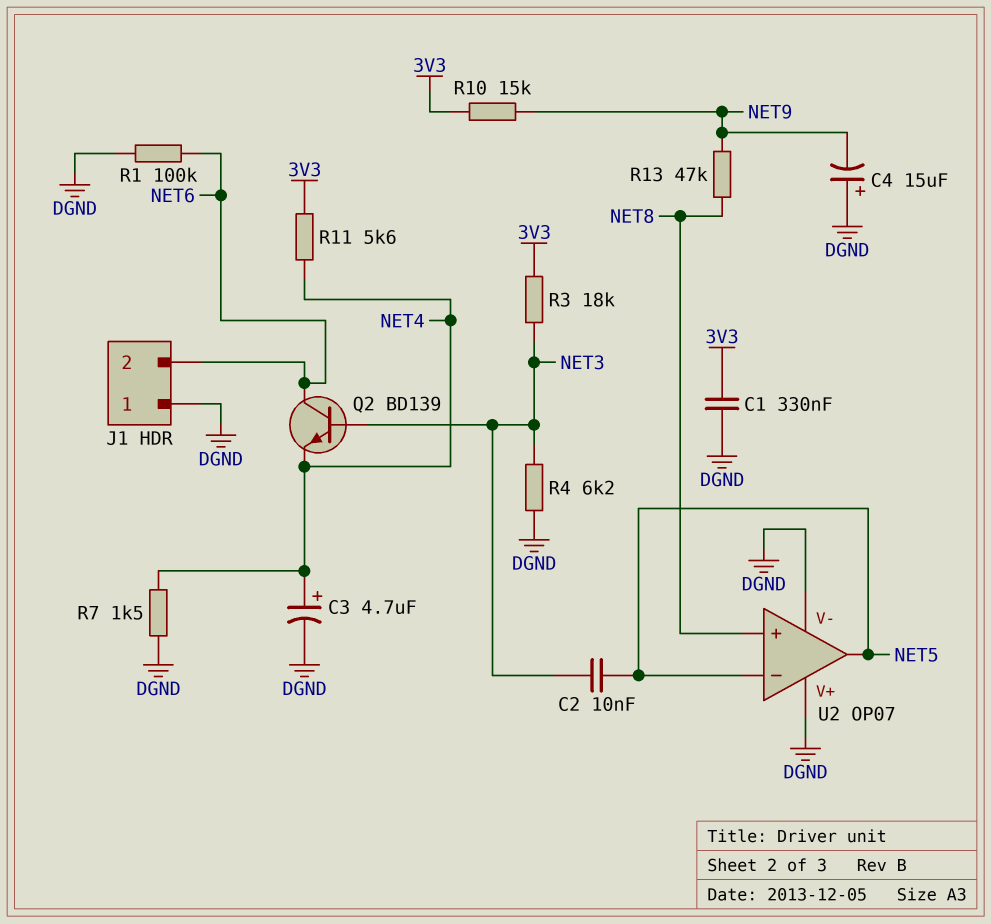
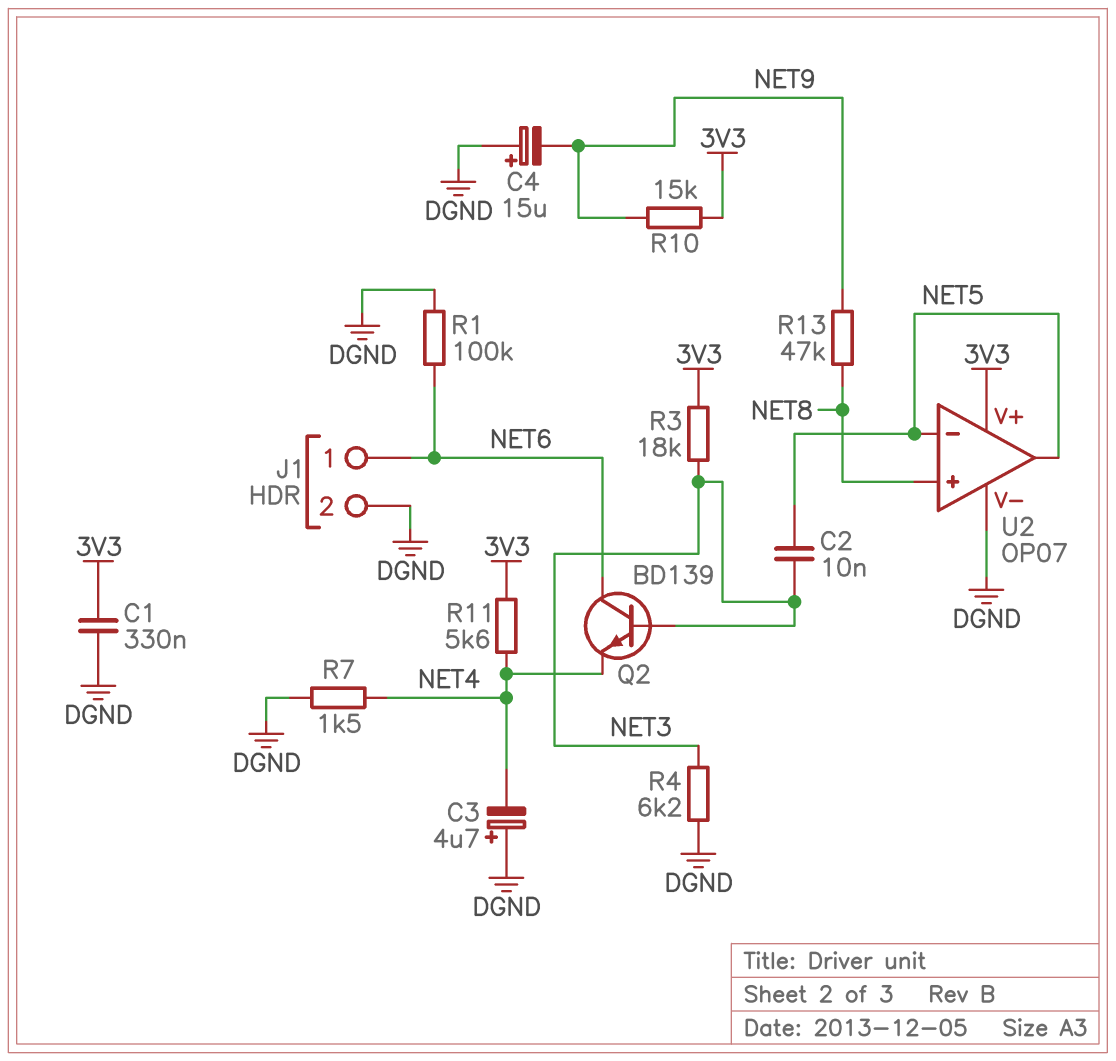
C3: 4.7uF (plus NET4, minus DGND) -> 4.7uF (plus DGND, minus NET4)
J1 pin 1: DGND -> NET6
J1 pin 2: NET6 -> DGND
U2 pin V+: DGND -> 3V3

